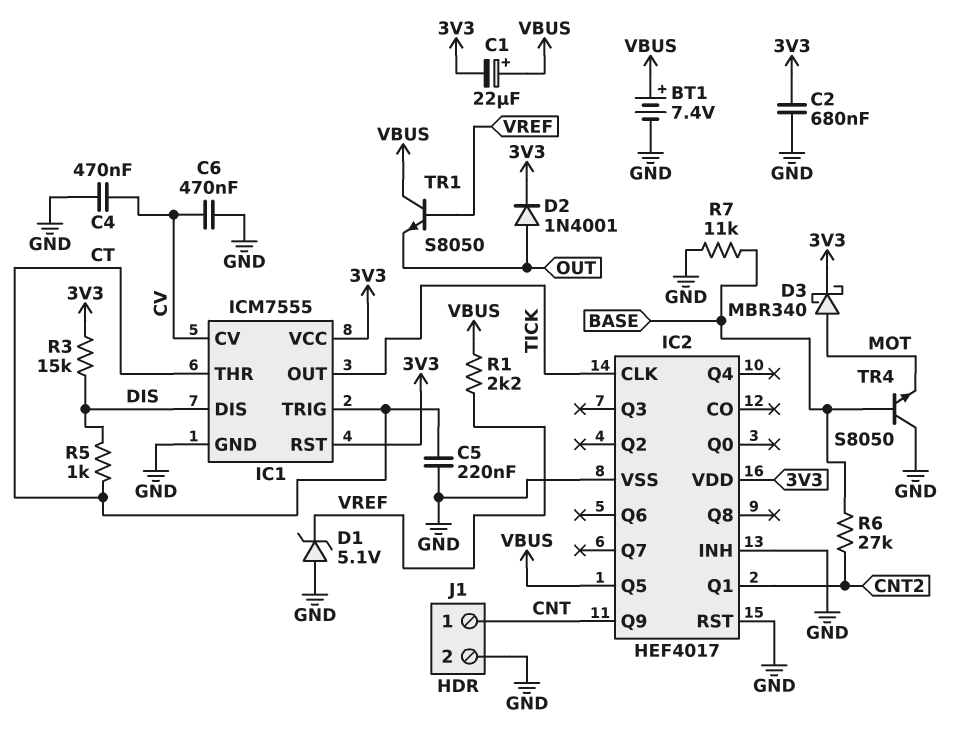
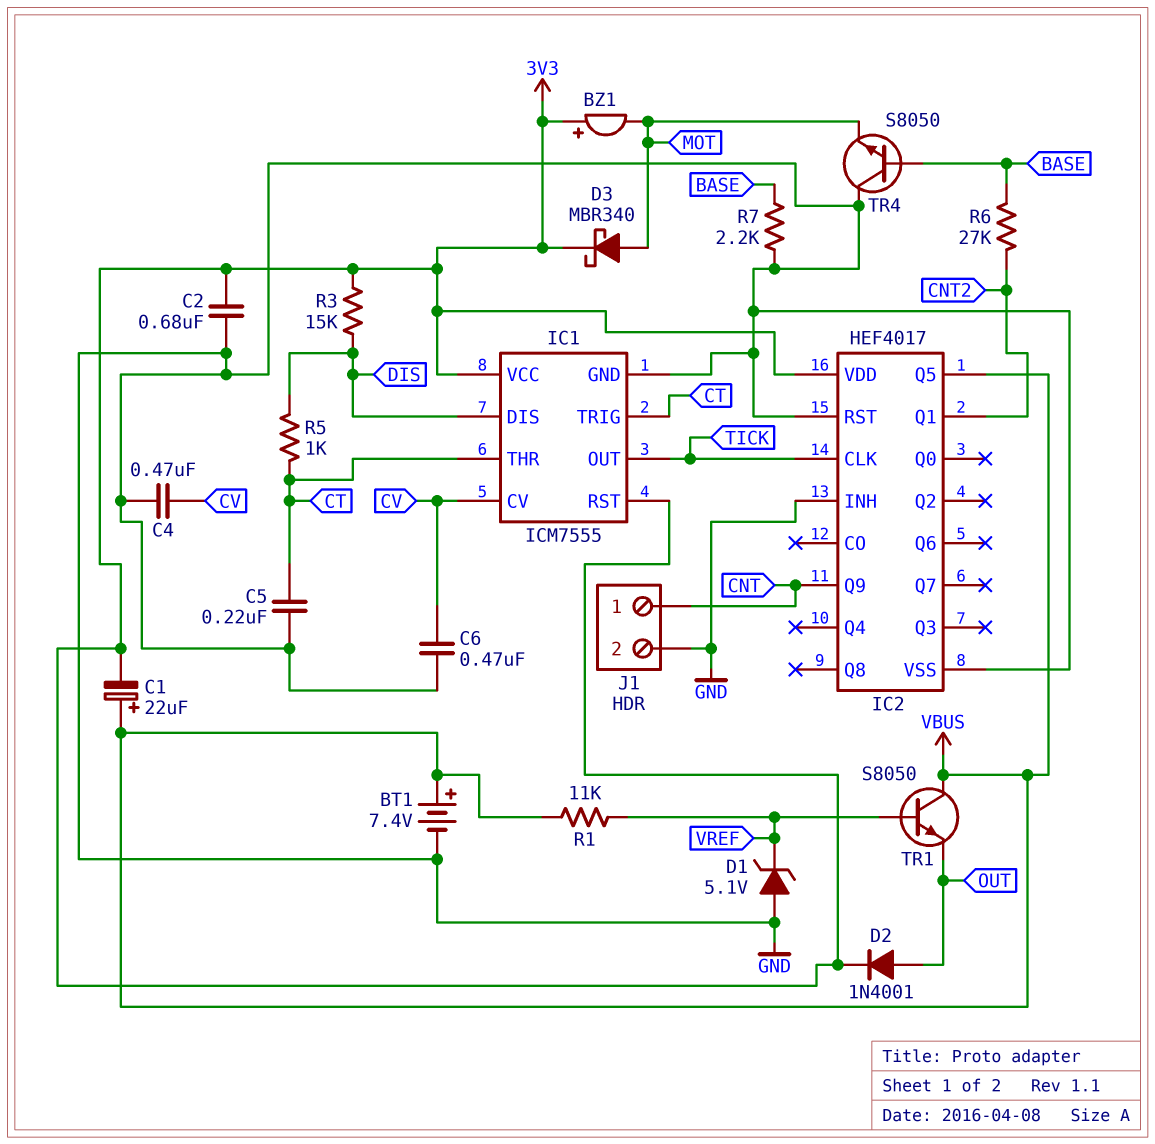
BZ1: none -> buzzer (plus 3V3, minus MOT)
R1: 2.2k (VBUS, VREF) -> 11k (VBUS, VREF)
R7: 11k (BASE, GND) -> 2.2k (BASE, GND)

